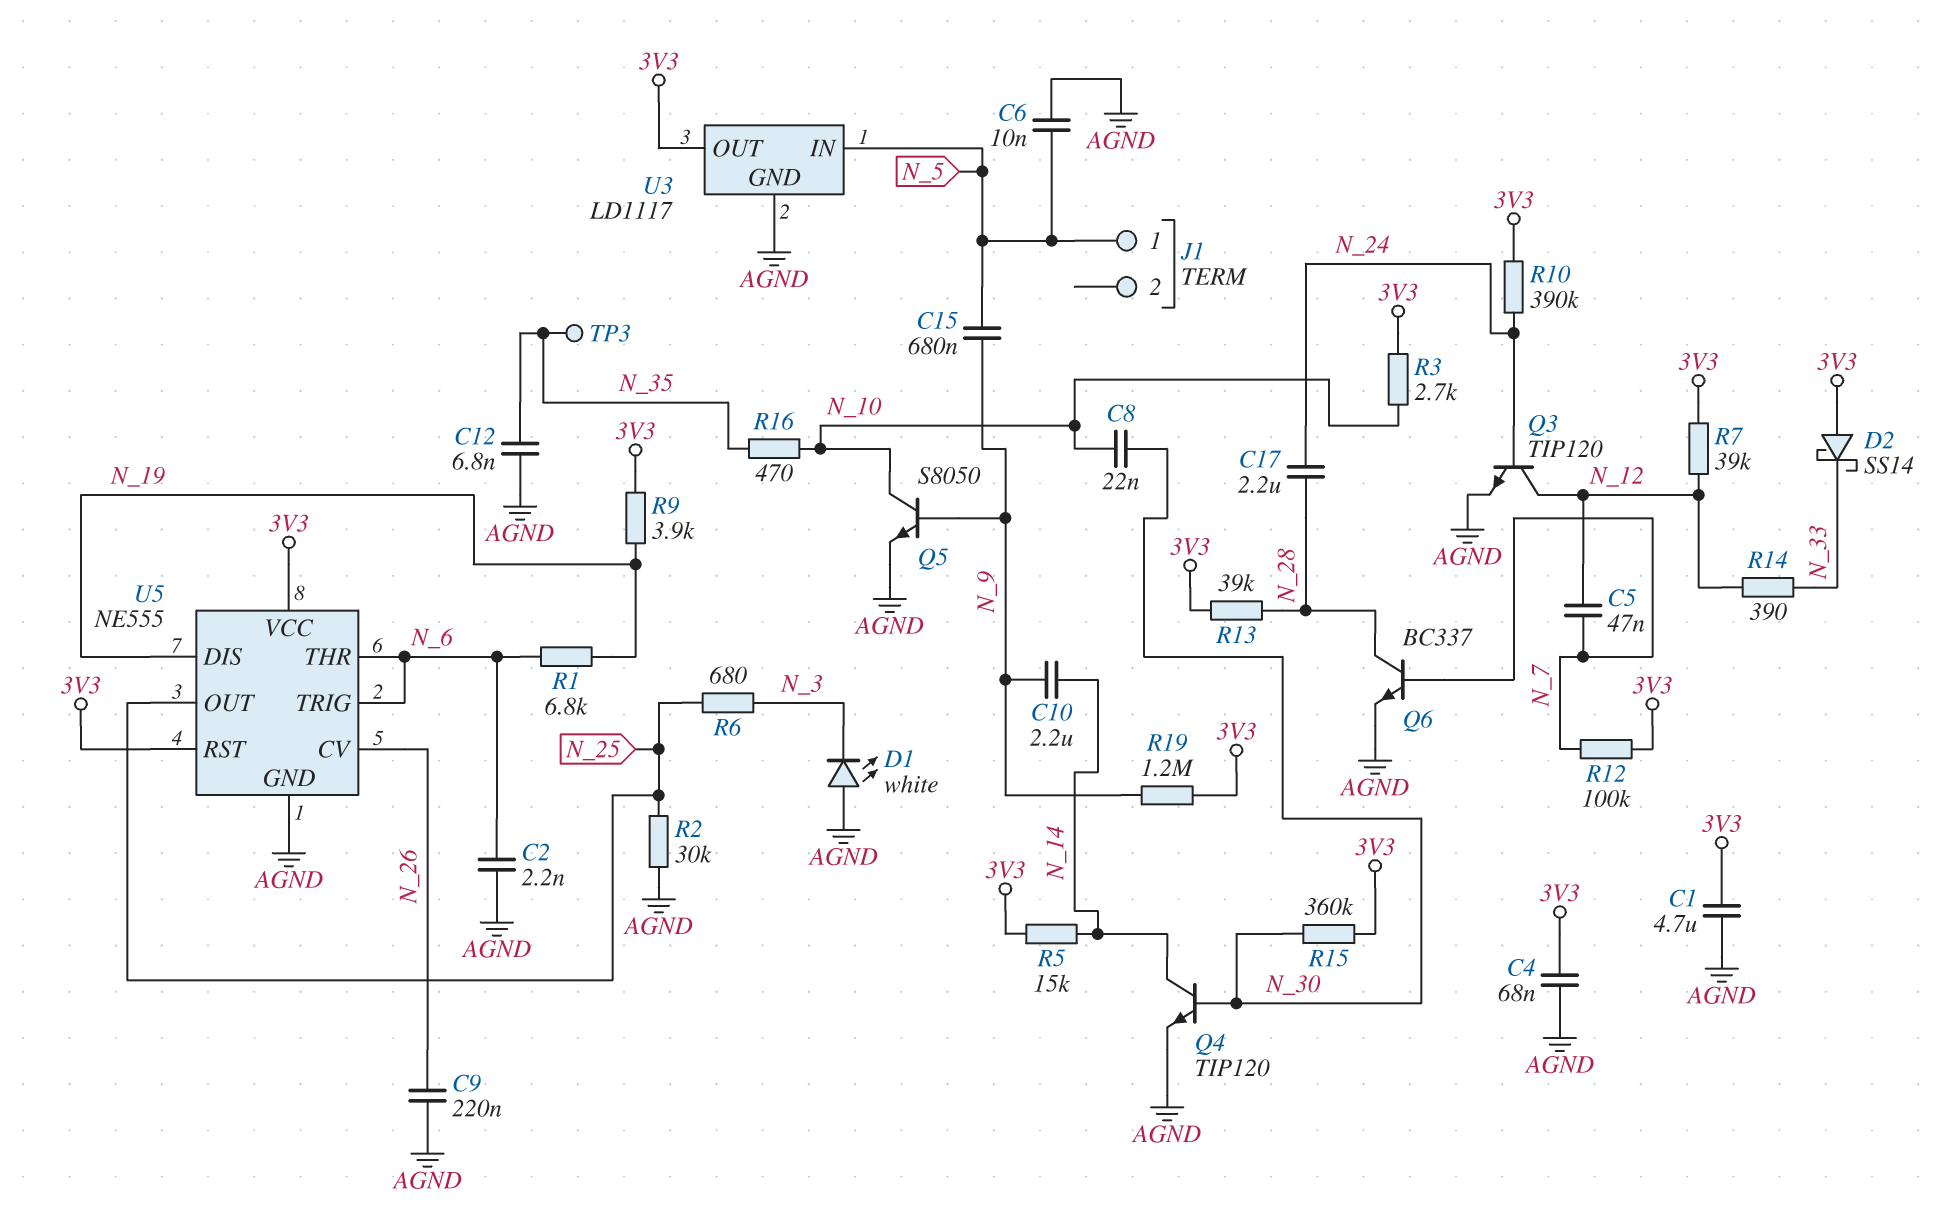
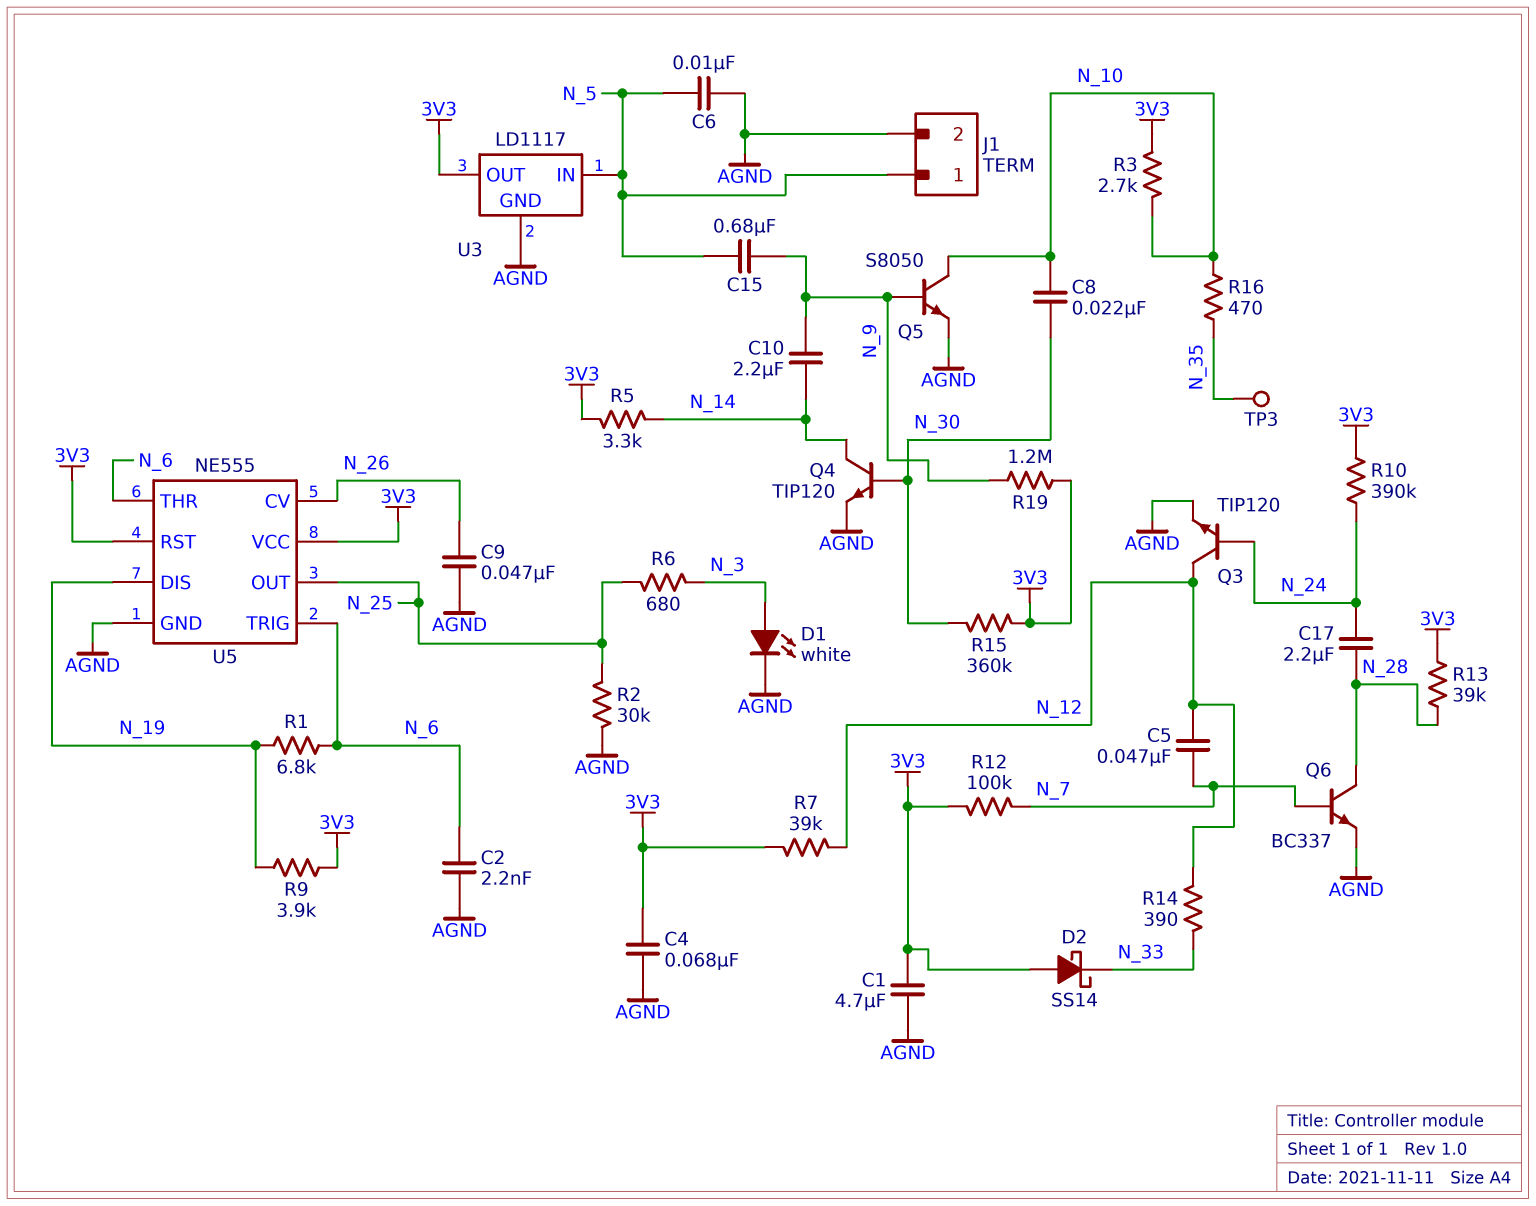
C9: 220nF (AGND, N_26) -> 47nF (AGND, N_26)
C12: 6.8nF (AGND, N_35) -> none
D1: LED white (A AGND, K N_3) -> LED white (A N_3, K AGND)
J1 pin 2: none -> AGND
R5: 15k (3V3, N_14) -> 3.3k (3V3, N_14)

